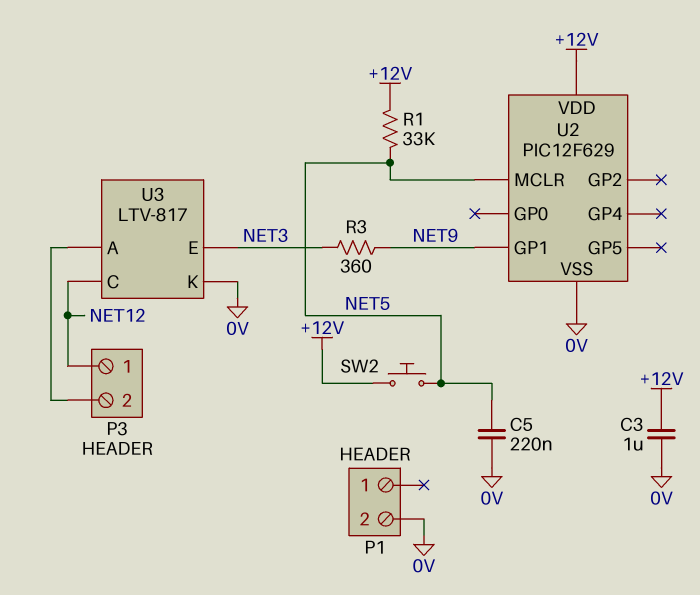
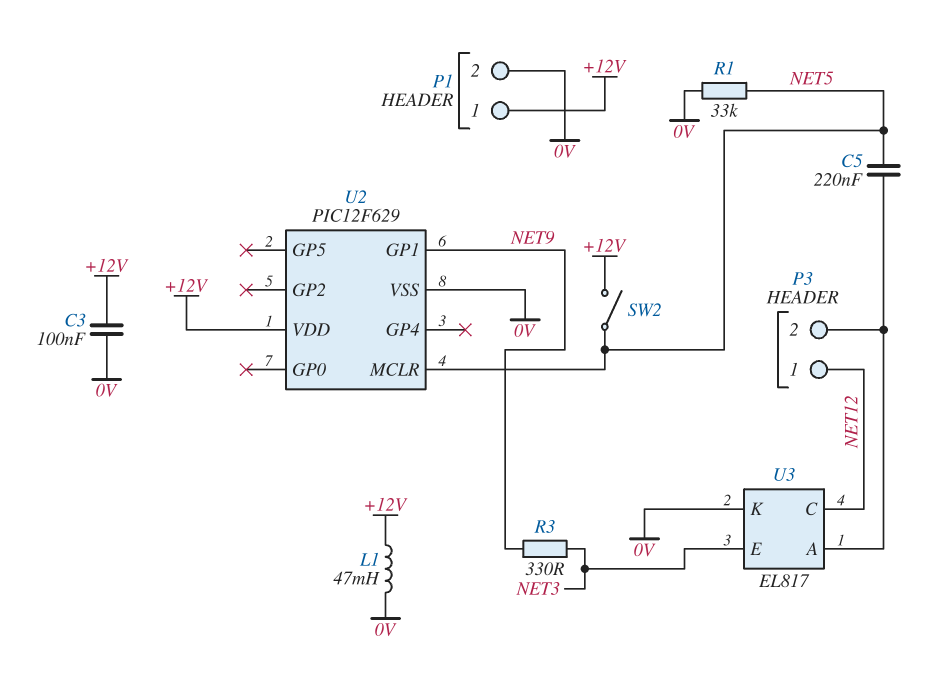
C3: 1uF (+12V, 0V) -> 100nF (+12V, 0V)
C5: 220nF (0V, NET5) -> 220nF (NET5, P3/2)
L1: none -> 47mH (+12V, 0V)
P1 pin 1: none -> +12V
R1: 33k (+12V, NET5) -> 33k (0V, NET5)
R3: 360 (NET3, NET9) -> 330 (NET3, NET9)
SW2: button (+12V, NET5) -> switch (+12V, NET5)
U3: LTV-817 -> EL817

